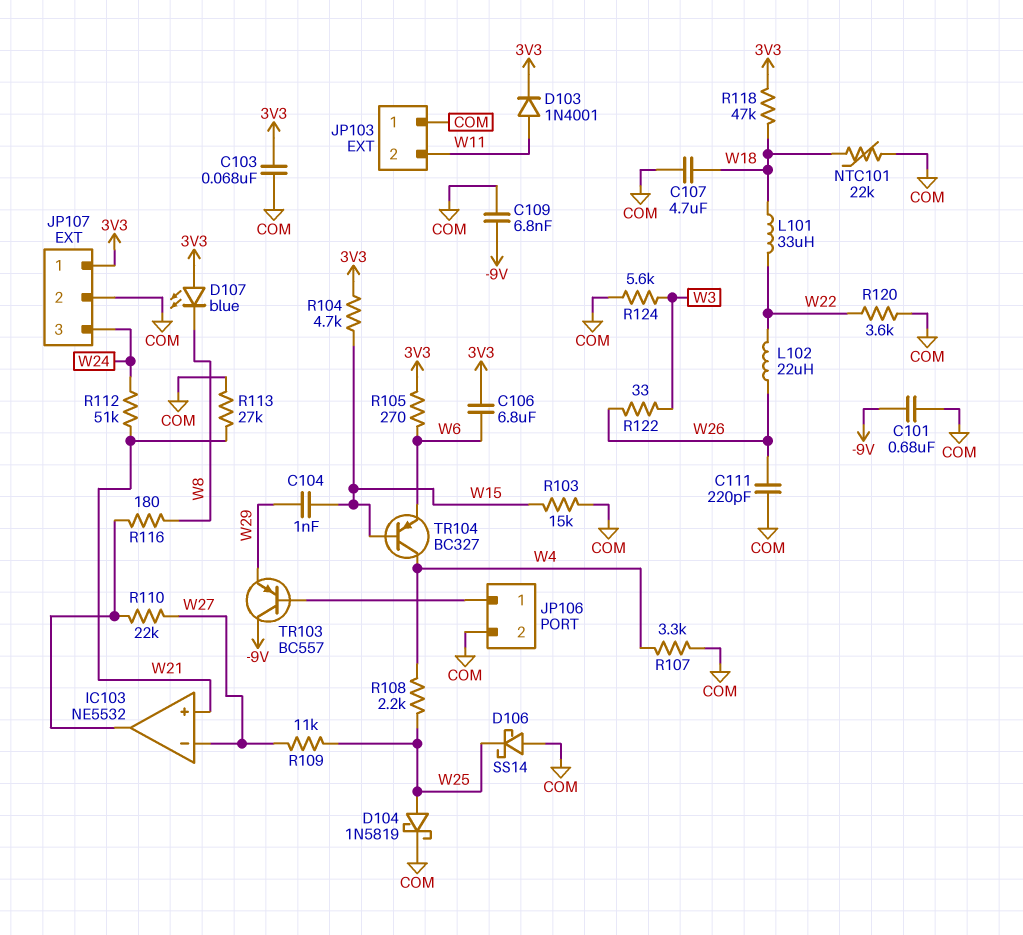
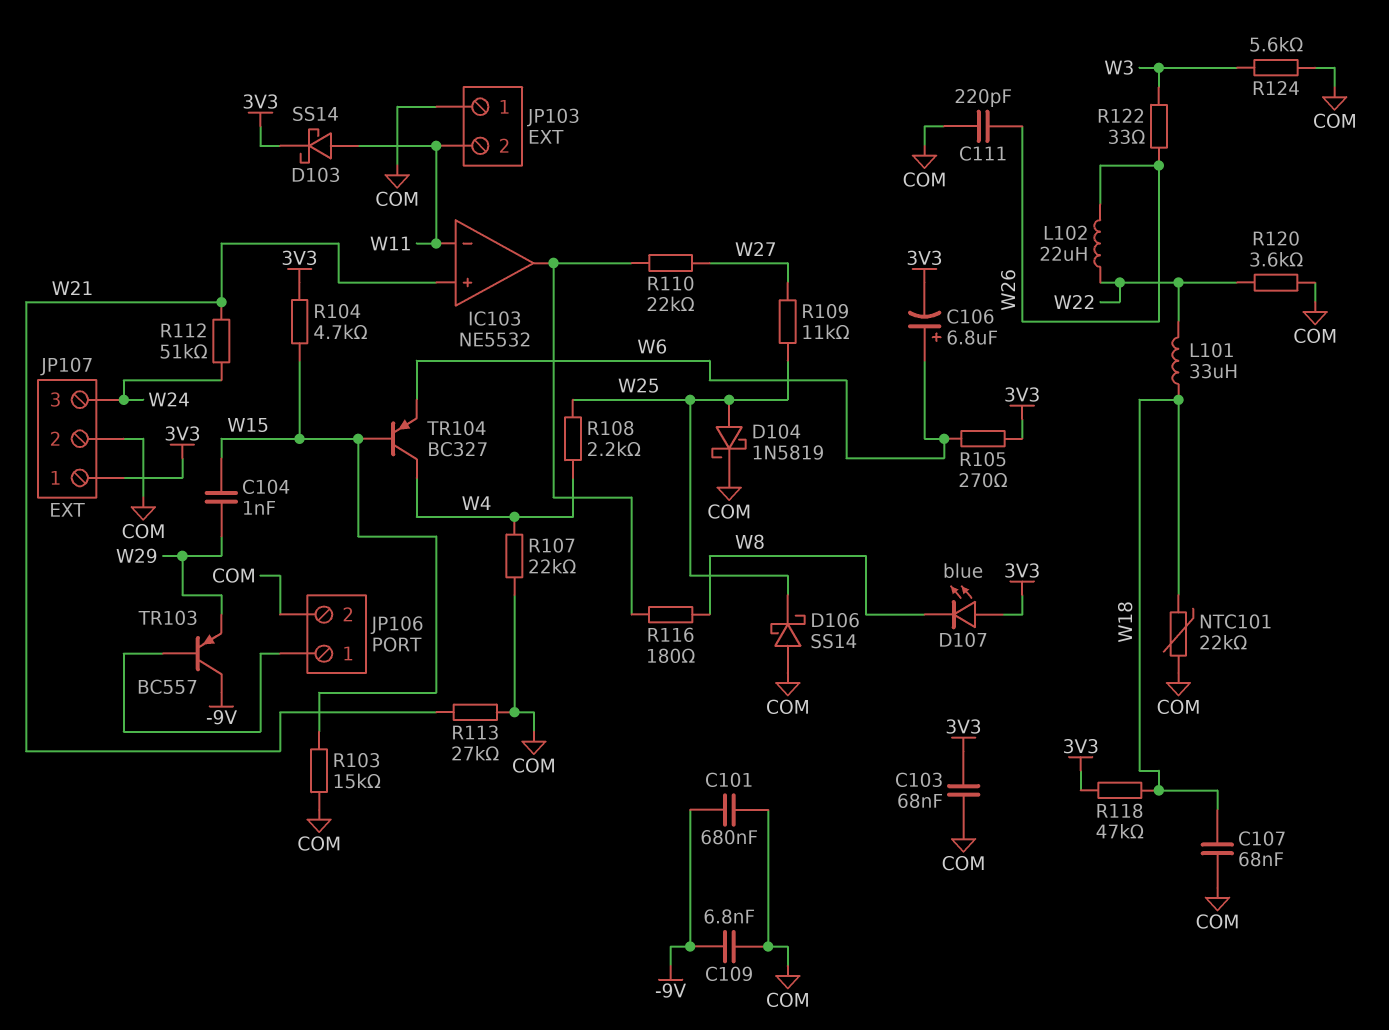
C106: 6.8uF (3V3, W6) -> 6.8uF (plus W6, minus 3V3)
C107: 4.7uF (COM, W18) -> 68nF (COM, W18)
D103: diode 1N4001 (A W11, K 3V3) -> schottky SS14 (A W11, K 3V3)
IC103 pin in-: W27 -> W11
R107: 3.3k (COM, W4) -> 22k (COM, W4)

